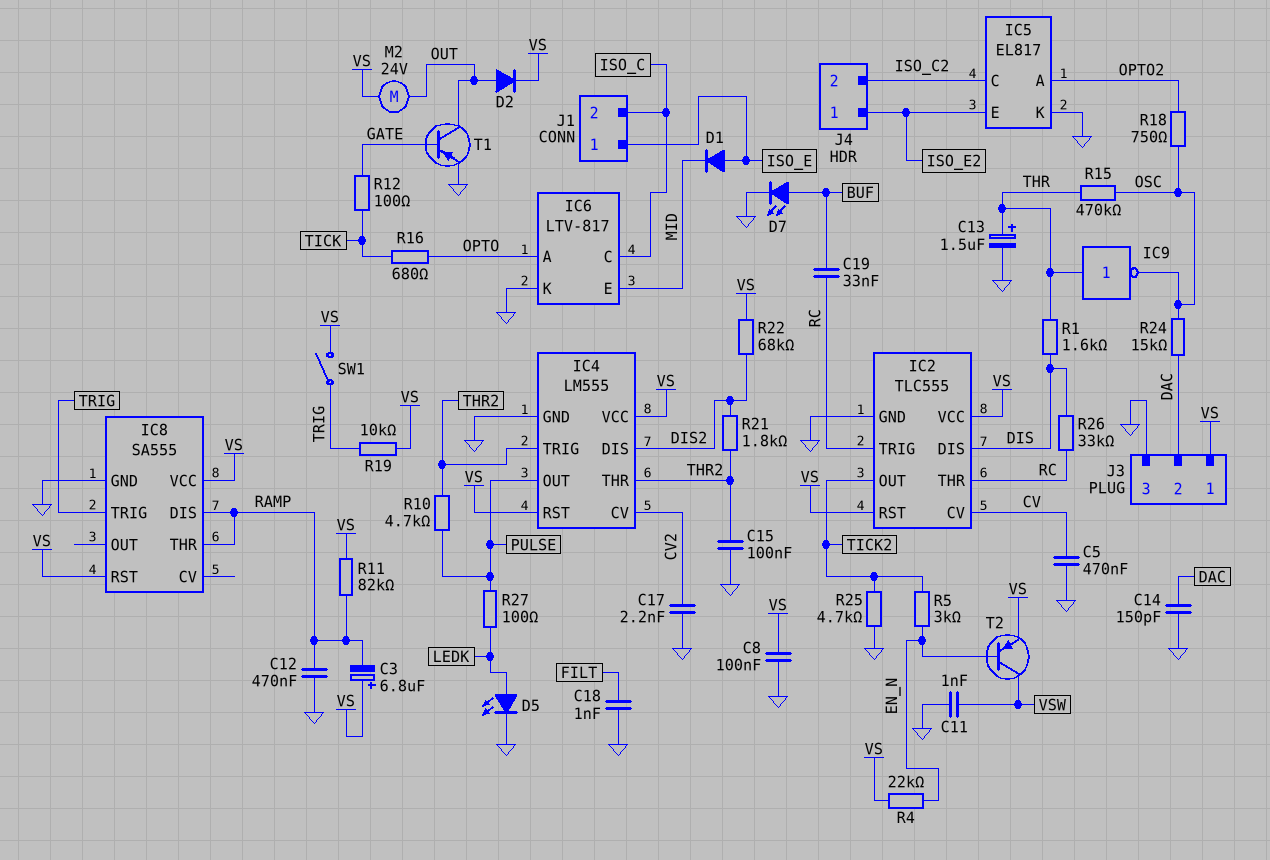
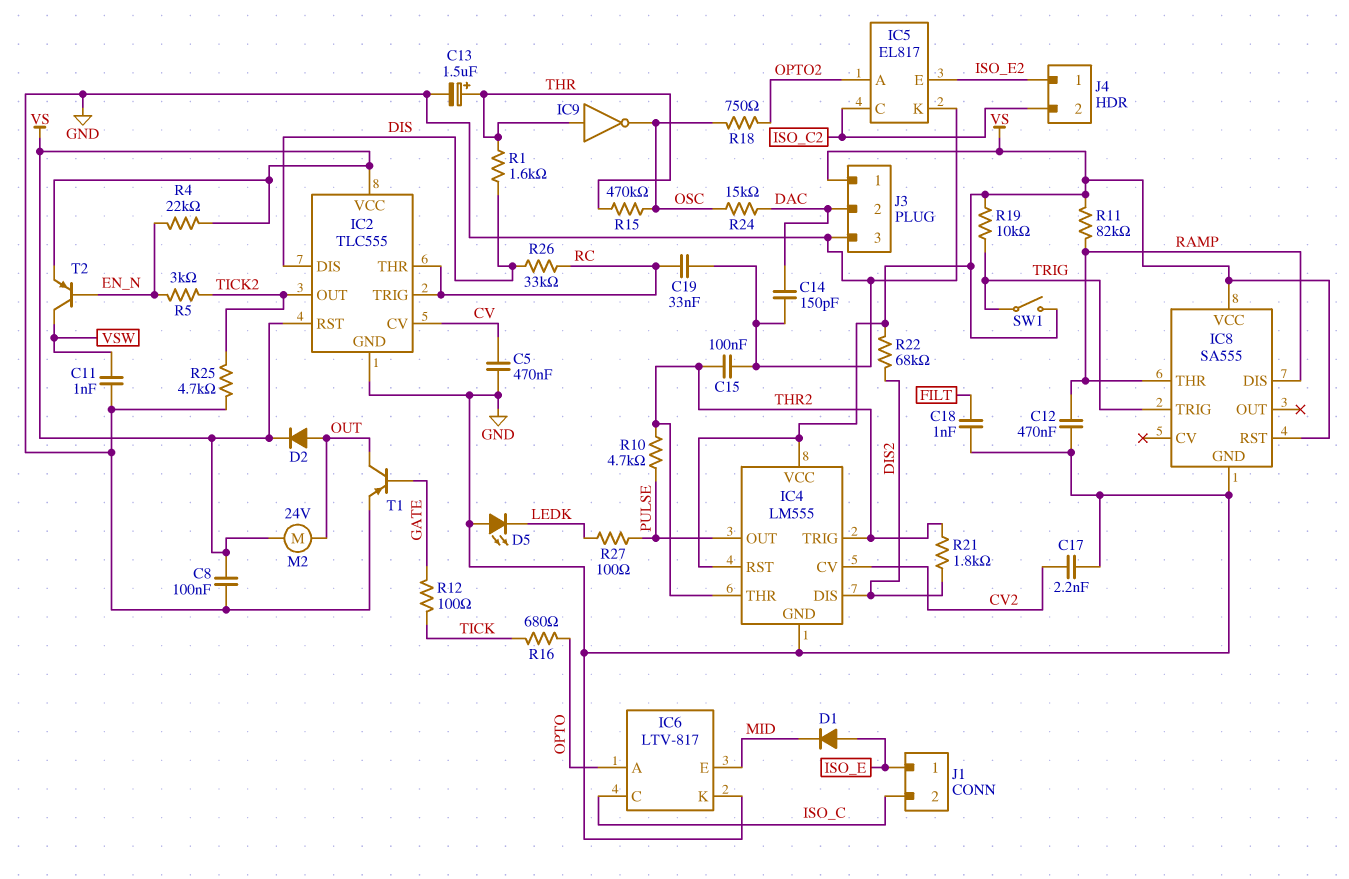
C3: 6.8uF (plus VS, minus RAMP) -> none
C19: 33nF (BUF, RC) -> 33nF (GND, RC)
D5: LED (A LEDK, K GND) -> LED (A GND, K LEDK)
D7: LED (A BUF, K GND) -> none

